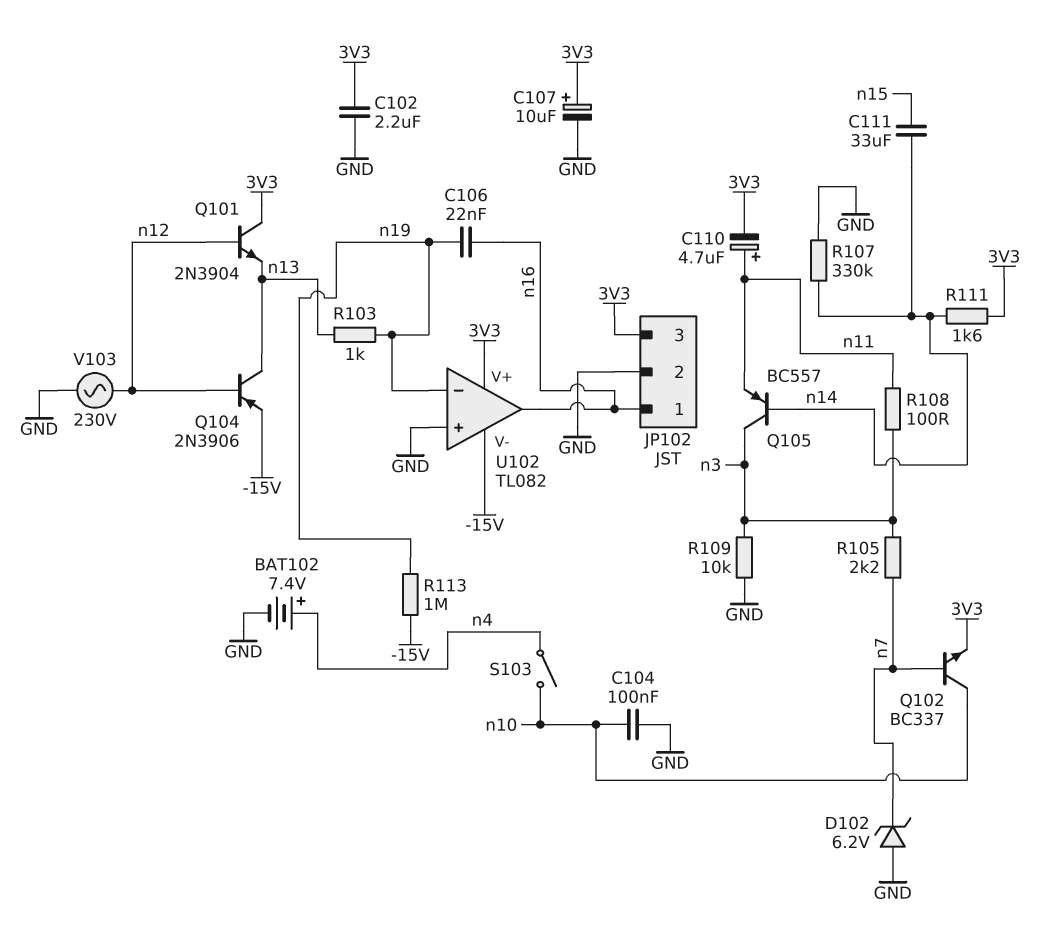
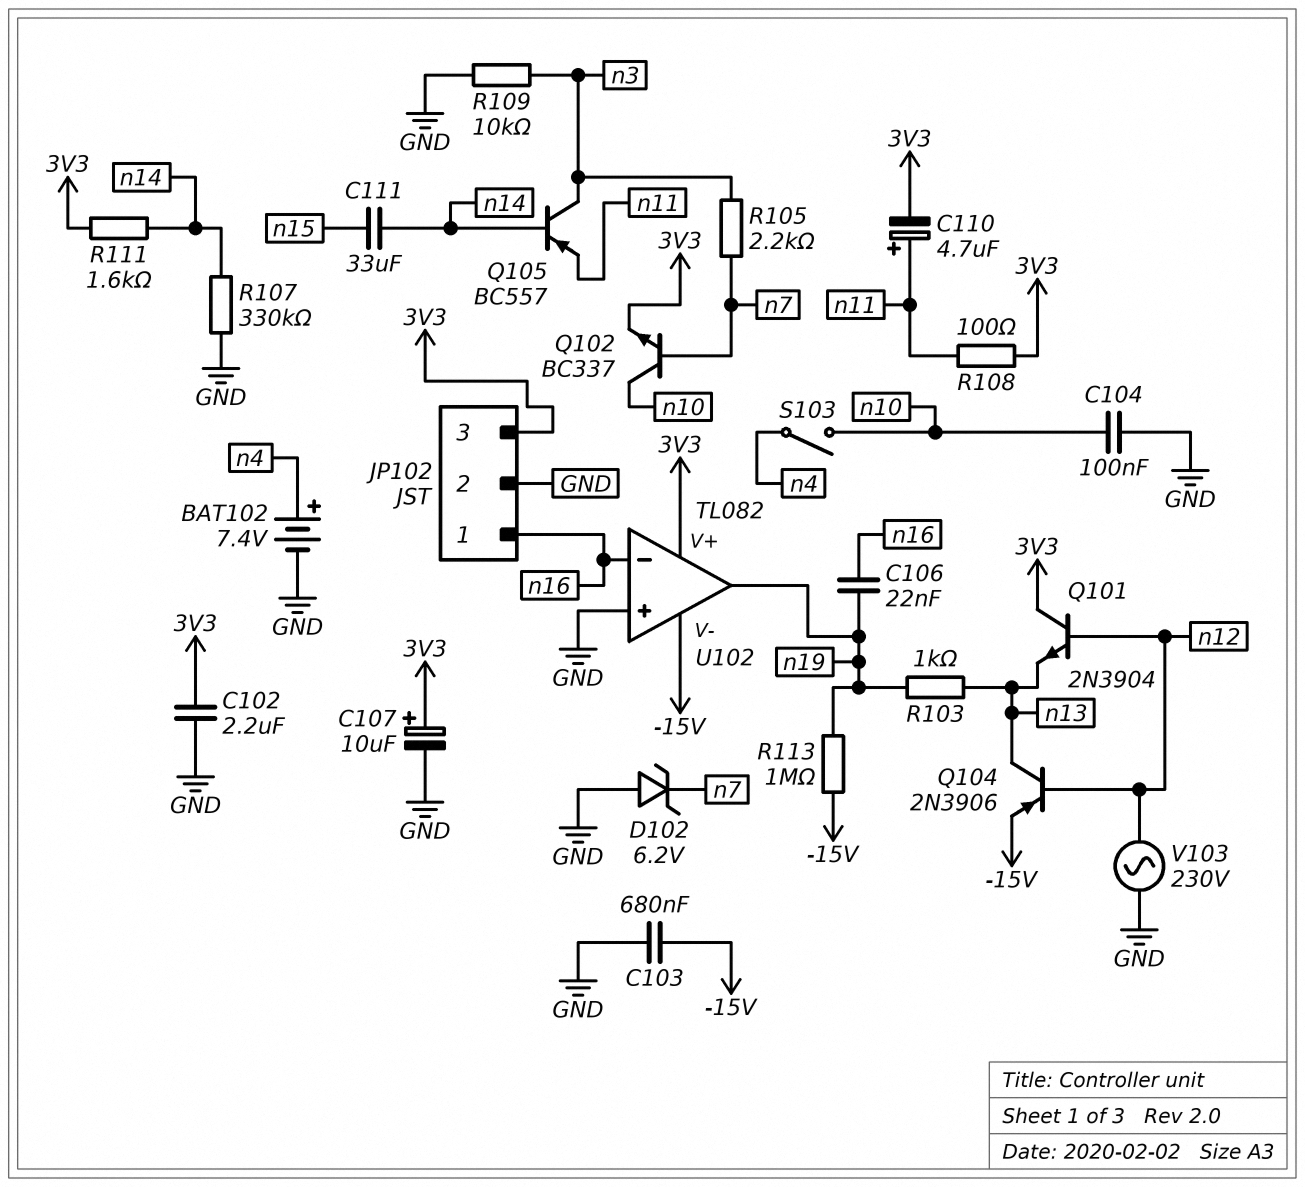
C103: none -> 680nF (-15V, GND)
R108: 100 (n3, n11) -> 100 (3V3, n11)
U102 pin in-: n19 -> n16
U102 pin out: n16 -> n19

